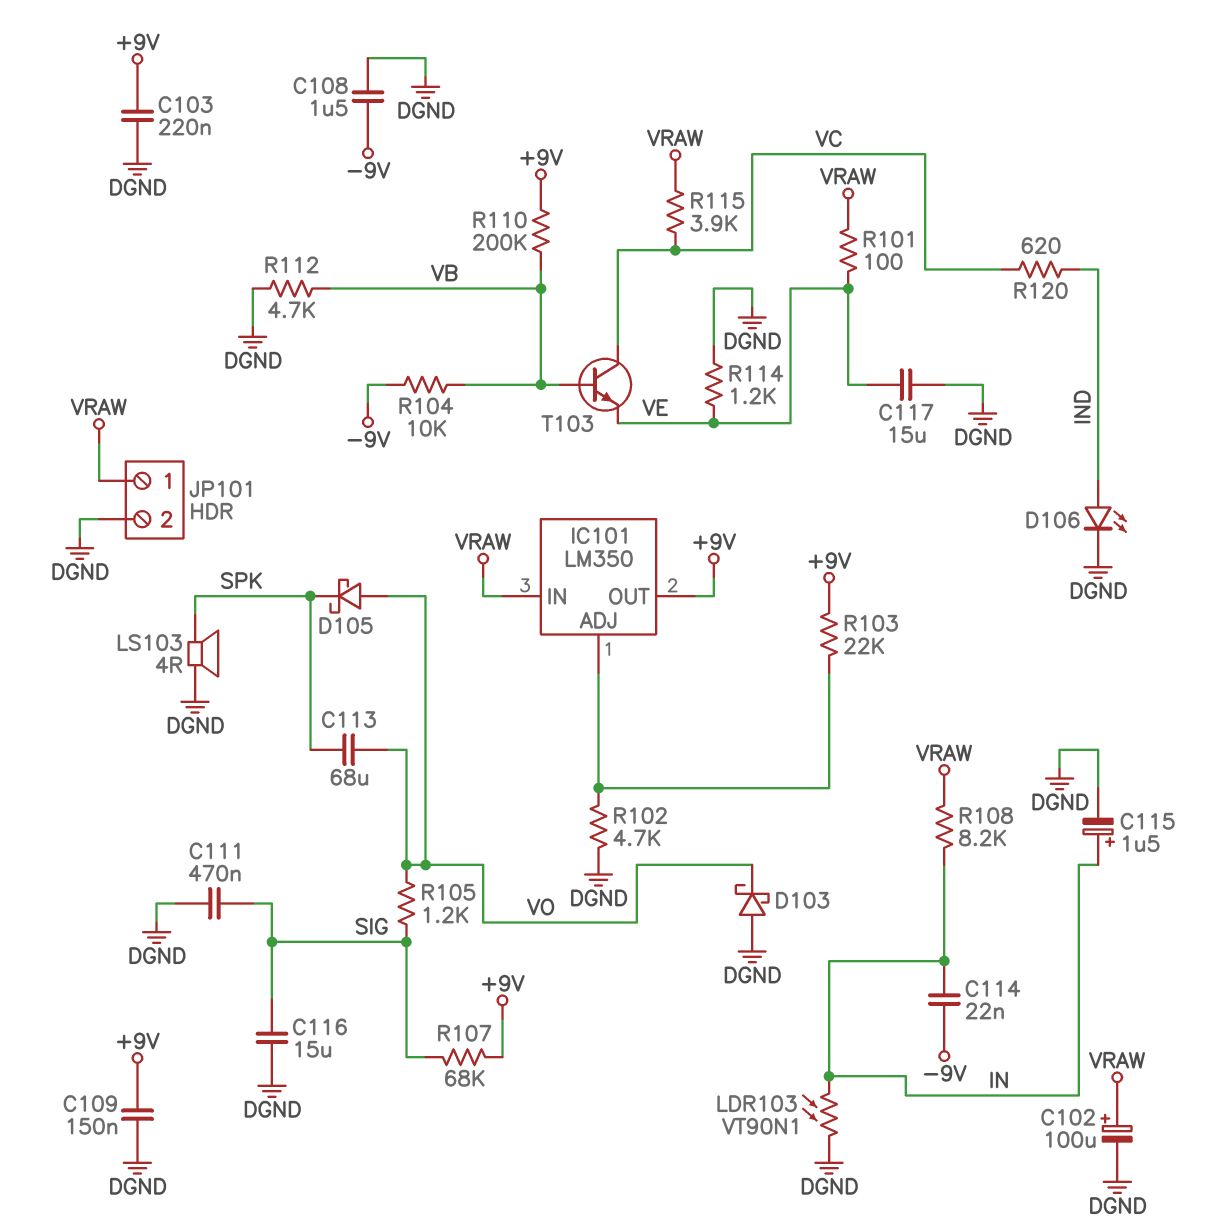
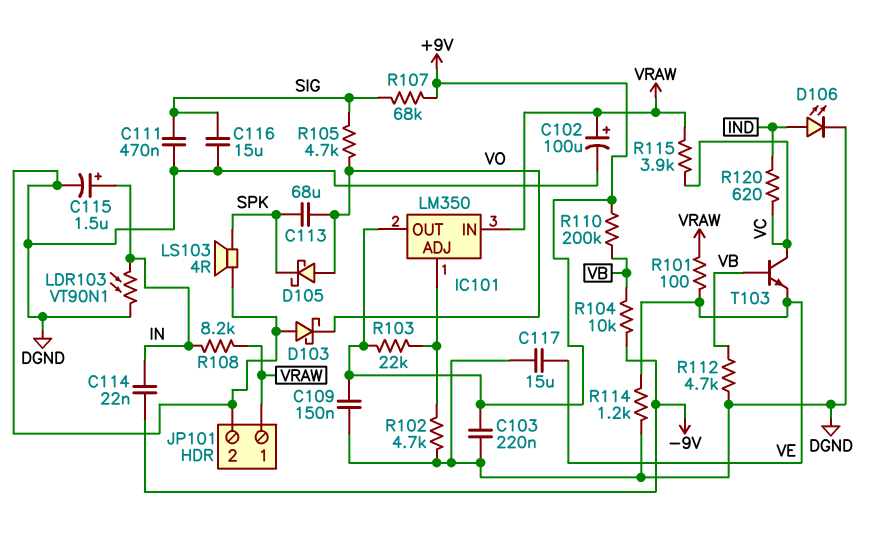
C108: 1.5uF (-9V, DGND) -> none
R105: 1.2k (SIG, VO) -> 4.7k (SIG, VO)

